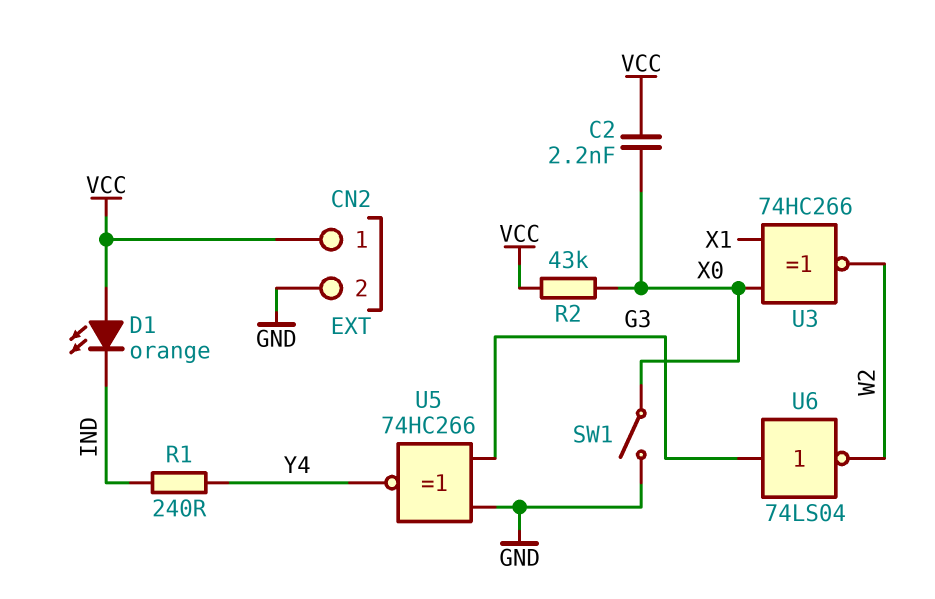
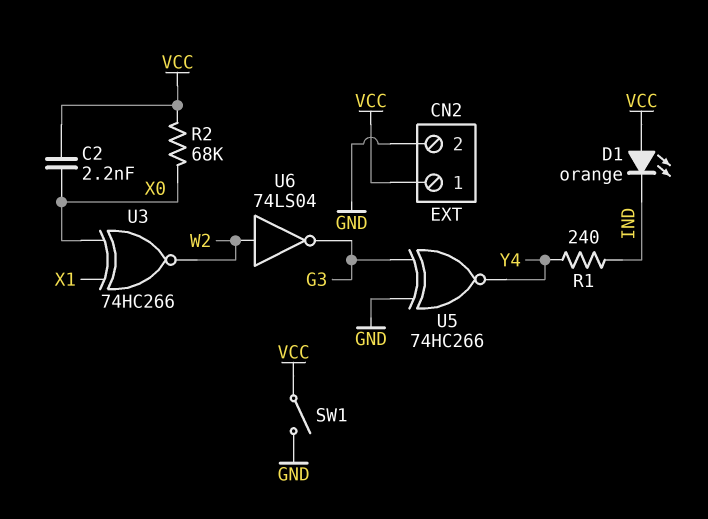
R2: 43k (VCC, X0) -> 68k (VCC, X0)
SW1: switch (GND, X0) -> switch (GND, VCC)
U6: NOT 74LS04 (in G3, out W2) -> NOT 74LS04 (in W2, out G3)

